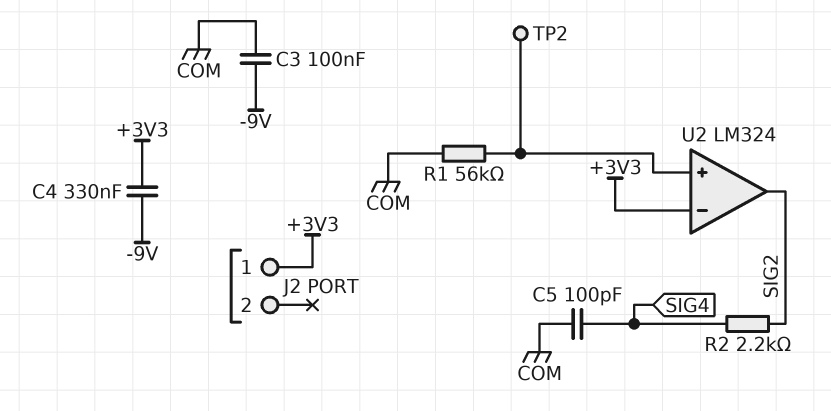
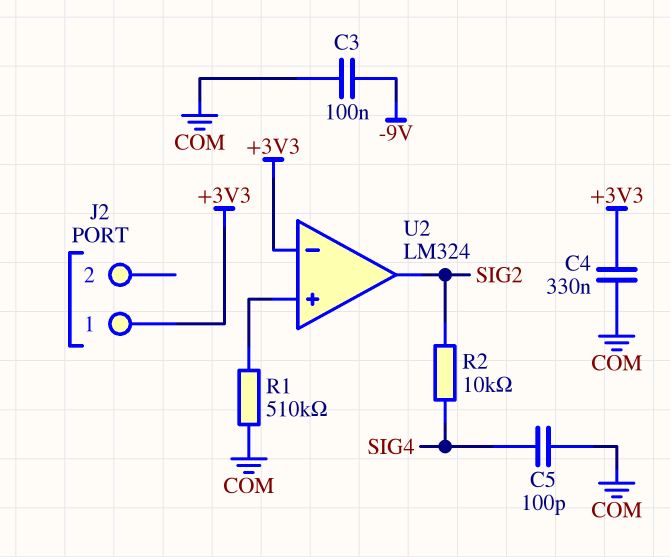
C4: 330nF (+3V3, -9V) -> 330nF (+3V3, COM)
R1: 56k (COM, U2/in+) -> 510k (COM, U2/in+)
R2: 2.2k (SIG2, SIG4) -> 10k (SIG2, SIG4)
TP2: test point (U2/in+) -> none

